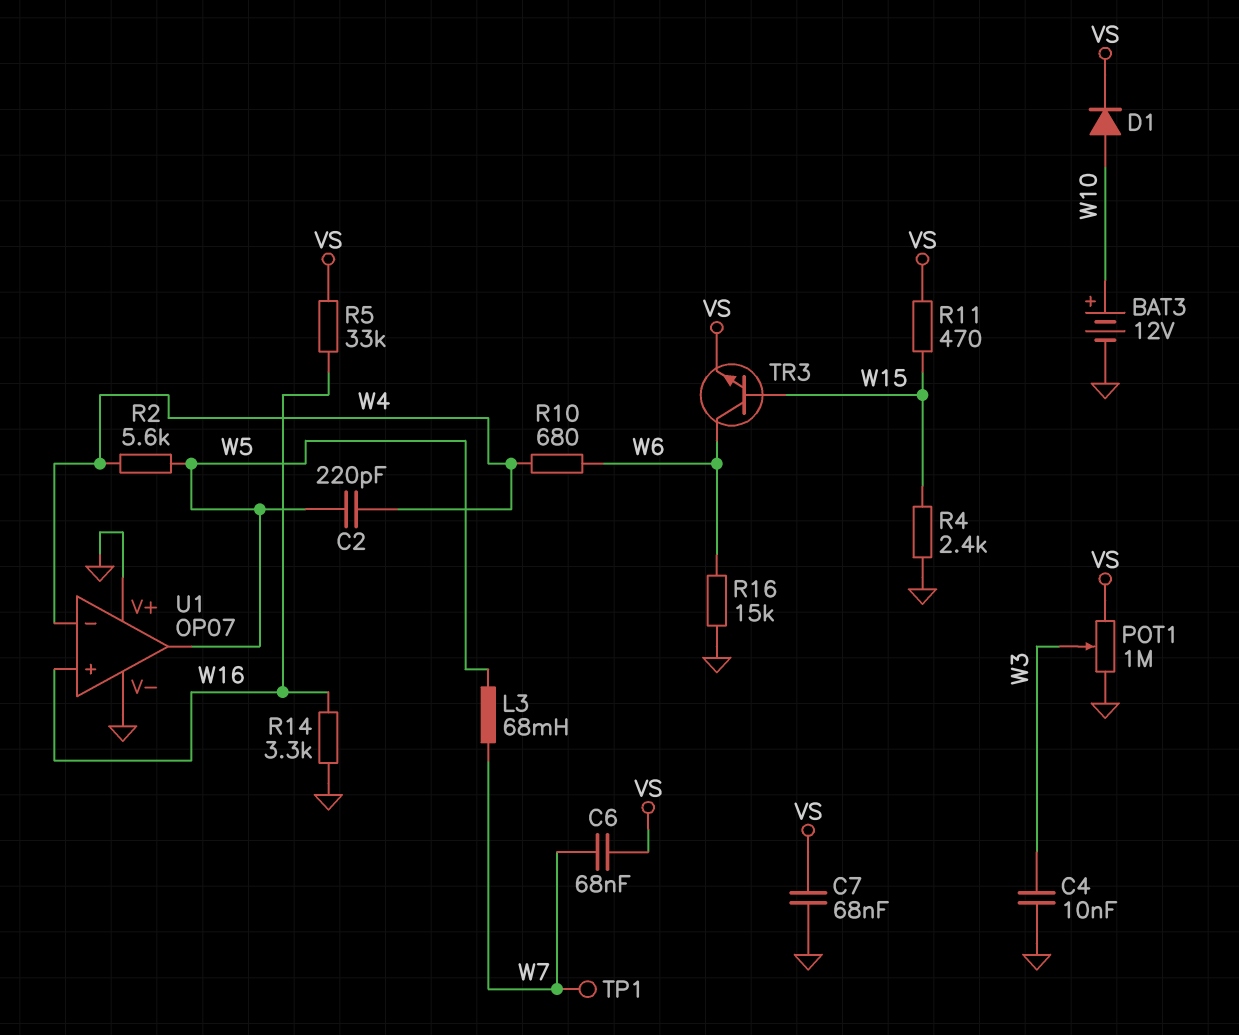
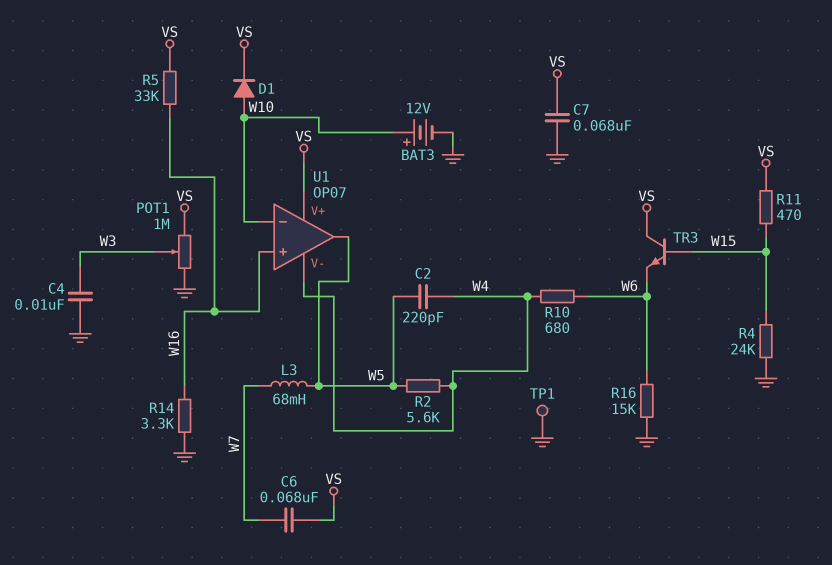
R4: 2.4k (GND, W15) -> 24k (GND, W15)
TP1: test point (W7) -> test point (GND)
TR3: NPN (B W15, C W6, E VS) -> NPN (B W15, C VS, E W6)
U1 pin V+: GND -> VS
U1 pin V-: GND -> W4
U1 pin in-: W4 -> W10

